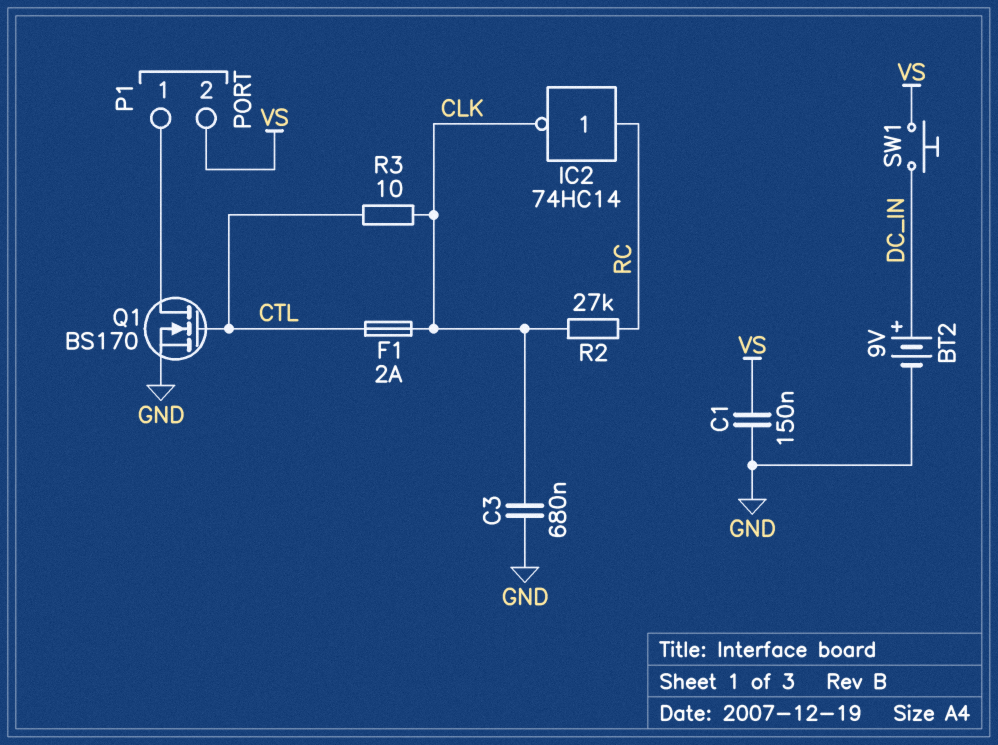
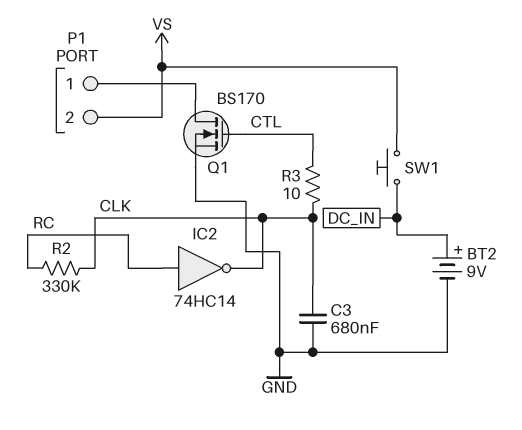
C1: 150nF (GND, VS) -> none
F1: 2A (CLK, CTL) -> none
R2: 27k (CLK, RC) -> 330k (CLK, RC)

